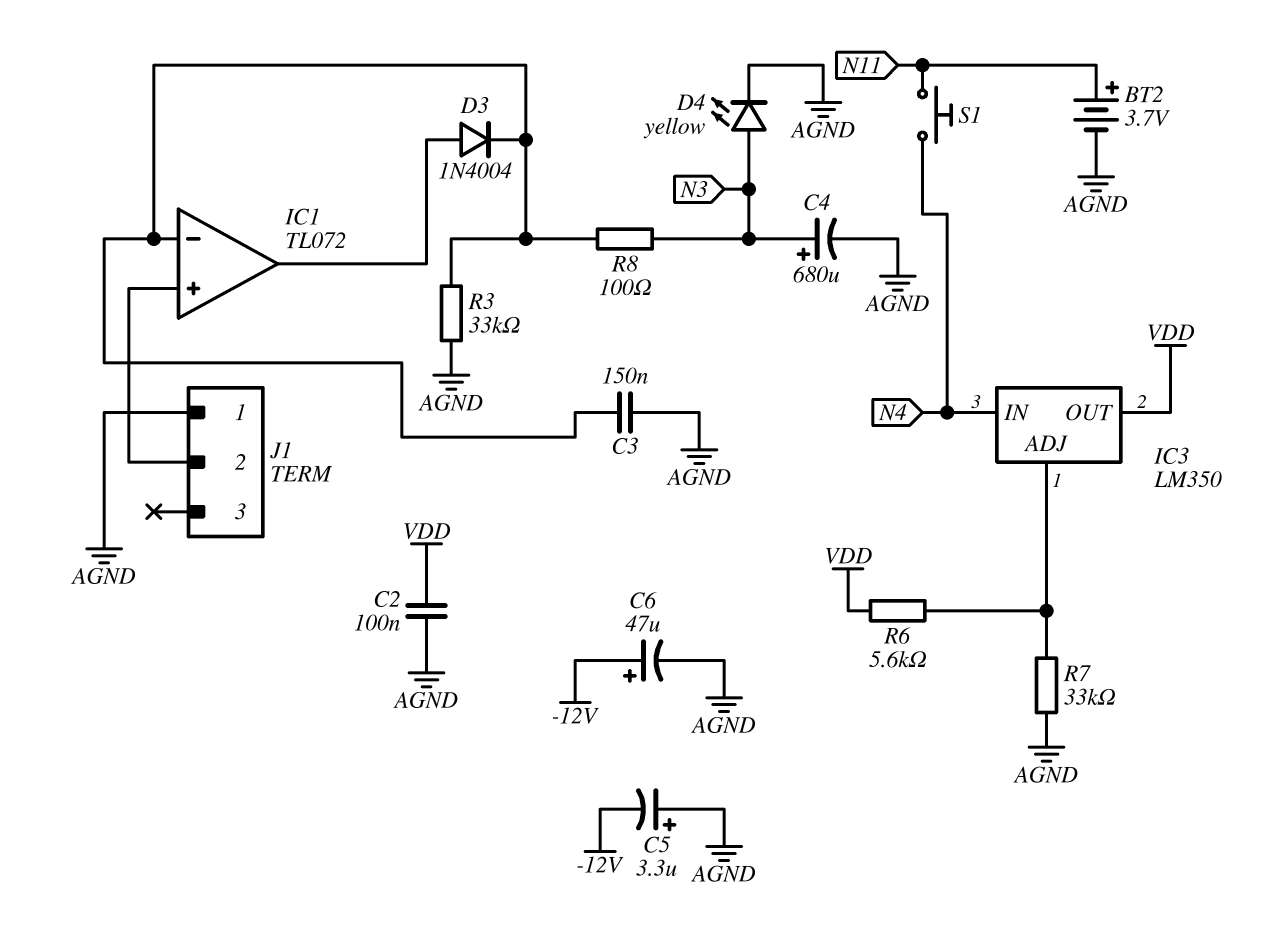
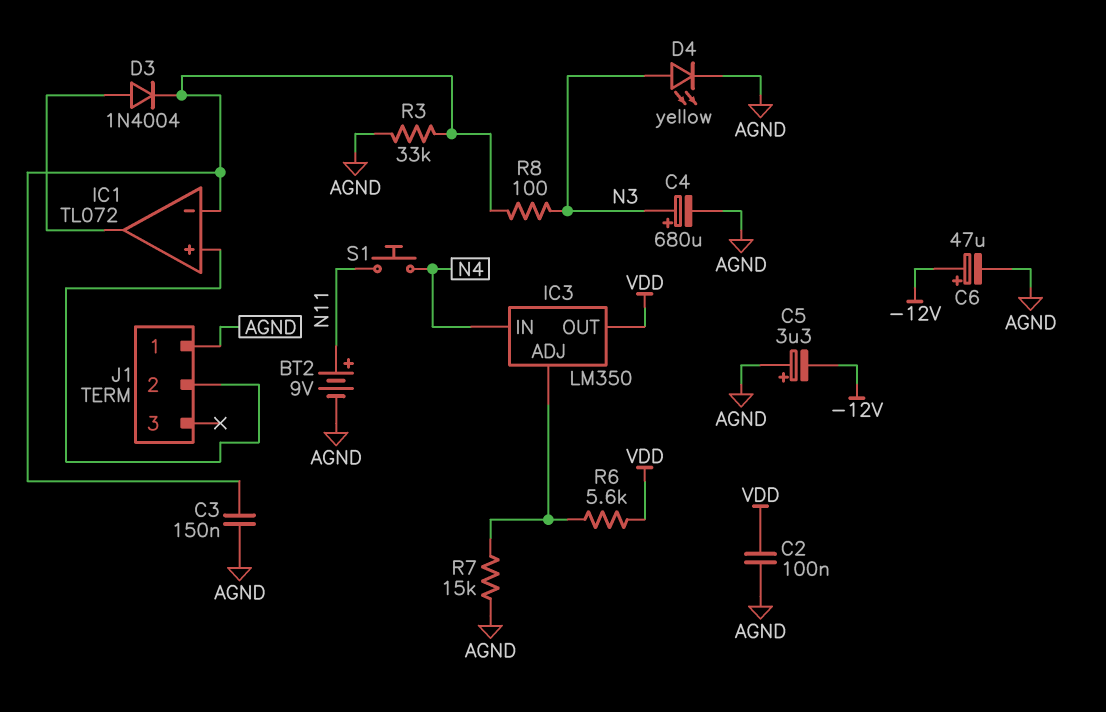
BT2: 3.7V (plus N11, minus AGND) -> 9V (plus N11, minus AGND)
R7: 33k (AGND, IC3/ADJ) -> 15k (AGND, IC3/ADJ)

